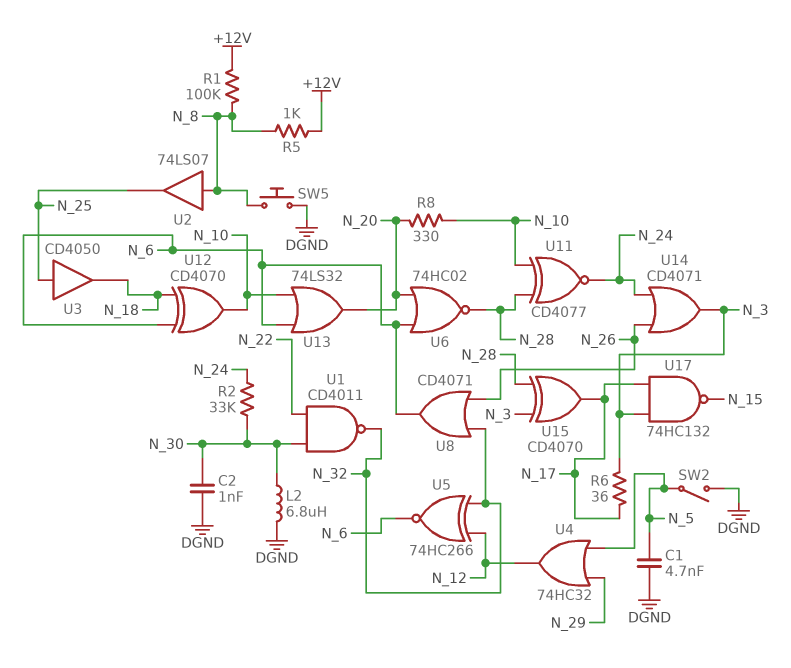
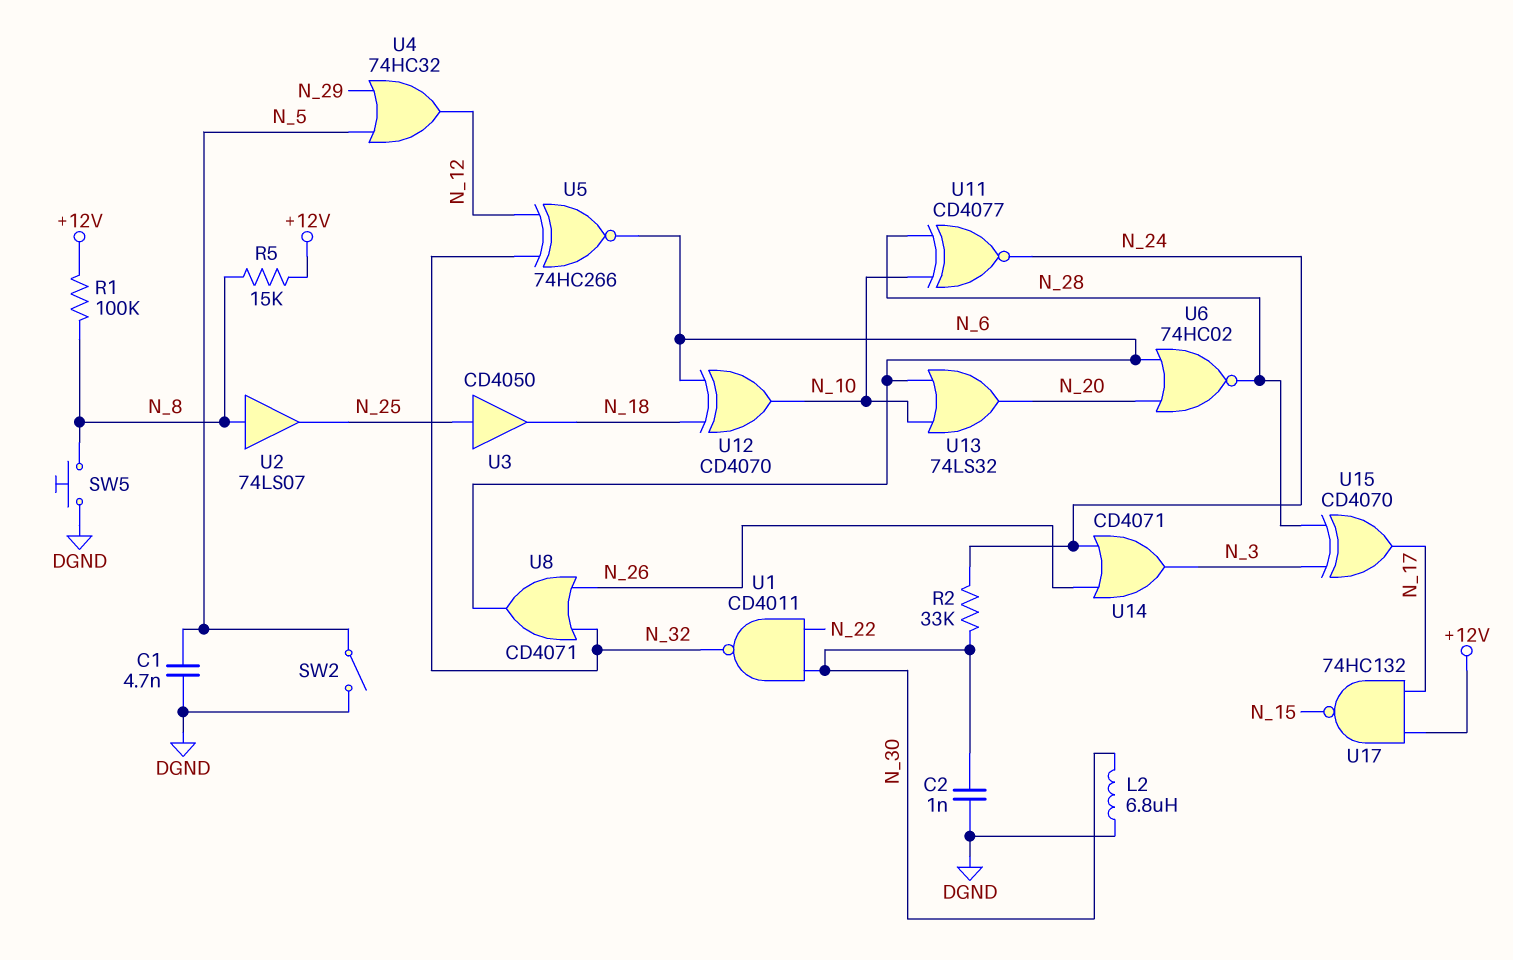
R5: 1k (+12V, N_8) -> 15k (+12V, N_8)
R6: 36 (N_3, N_17) -> none
R8: 330 (N_10, N_20) -> none
U17: NAND 74HC132 (in N_3, in N_17, out N_15) -> NAND 74HC132 (in +12V, in N_17, out N_15)

